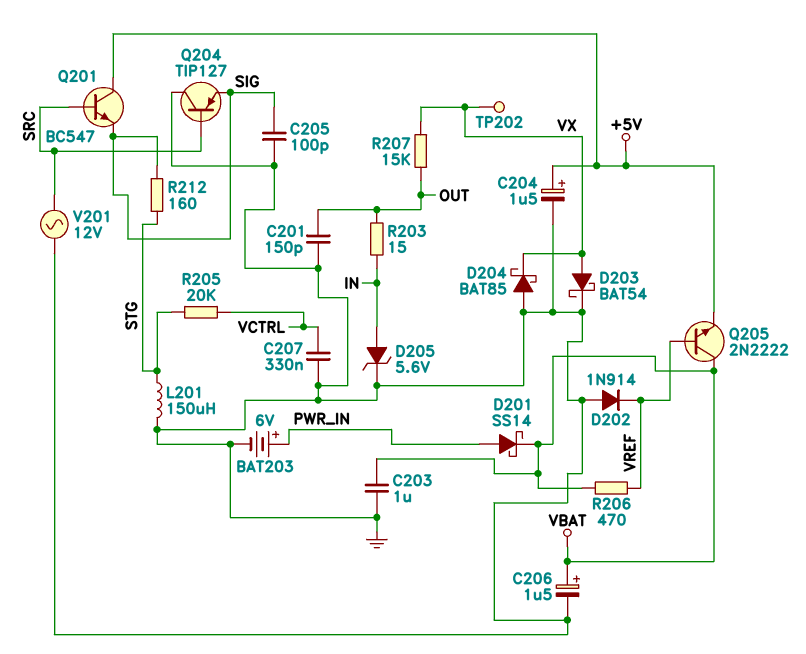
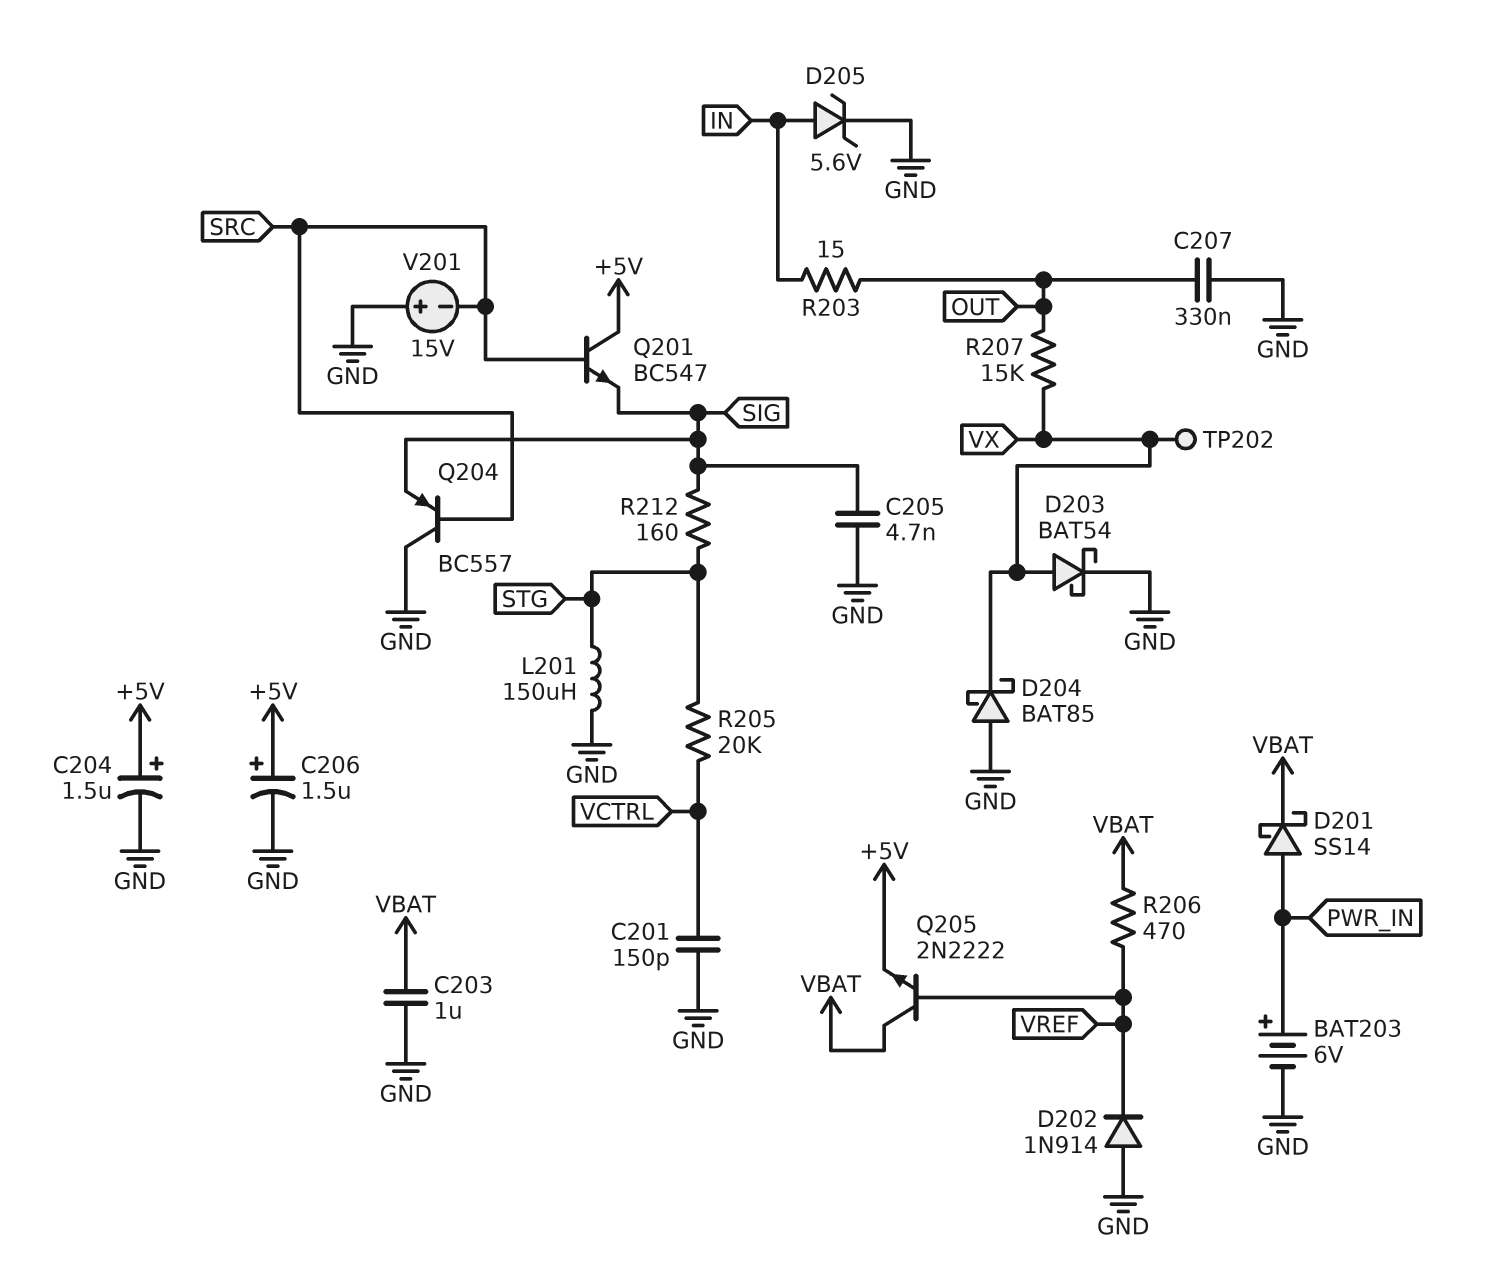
C201: 150pF (GND, OUT) -> 150pF (GND, VCTRL)
C205: 100pF (GND, SIG) -> 4.7nF (GND, SIG)
C206: 1.5uF (plus VBAT, minus GND) -> 1.5uF (plus +5V, minus GND)
C207: 330nF (GND, VCTRL) -> 330nF (GND, OUT)
Q204: PNP TIP127 (B SRC, C GND, E SIG) -> PNP BC557 (B SRC, C GND, E SIG)
V201: AC 12V (GND, SRC) -> 15V (plus GND, minus SRC)

